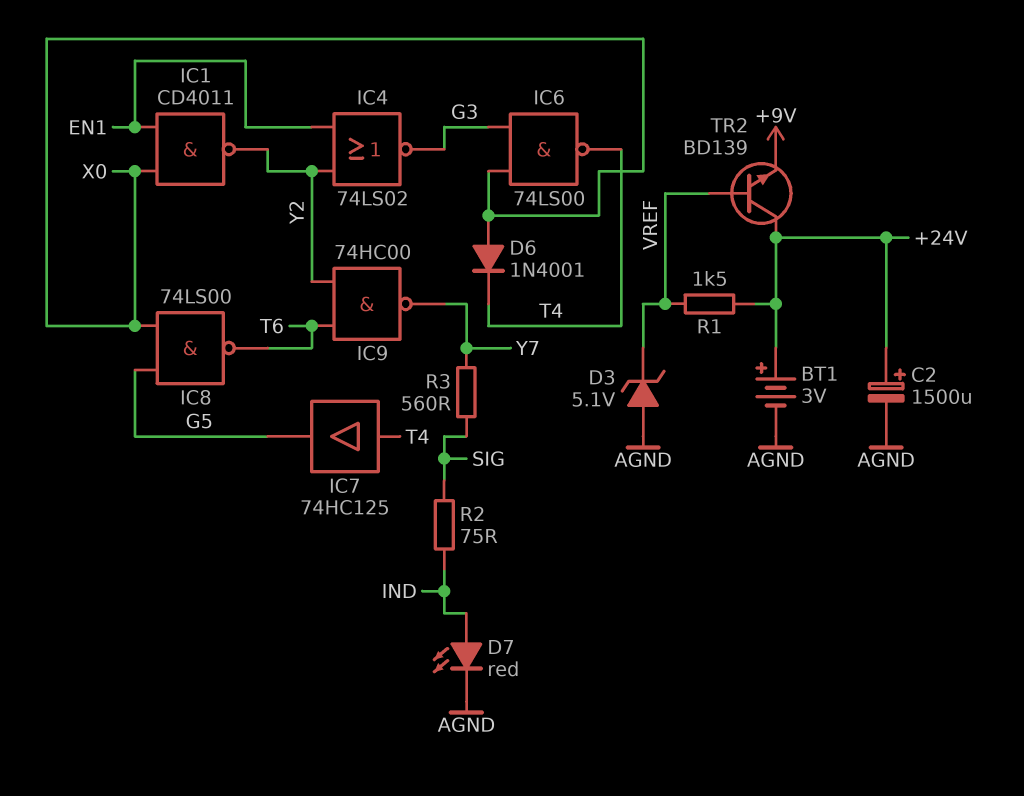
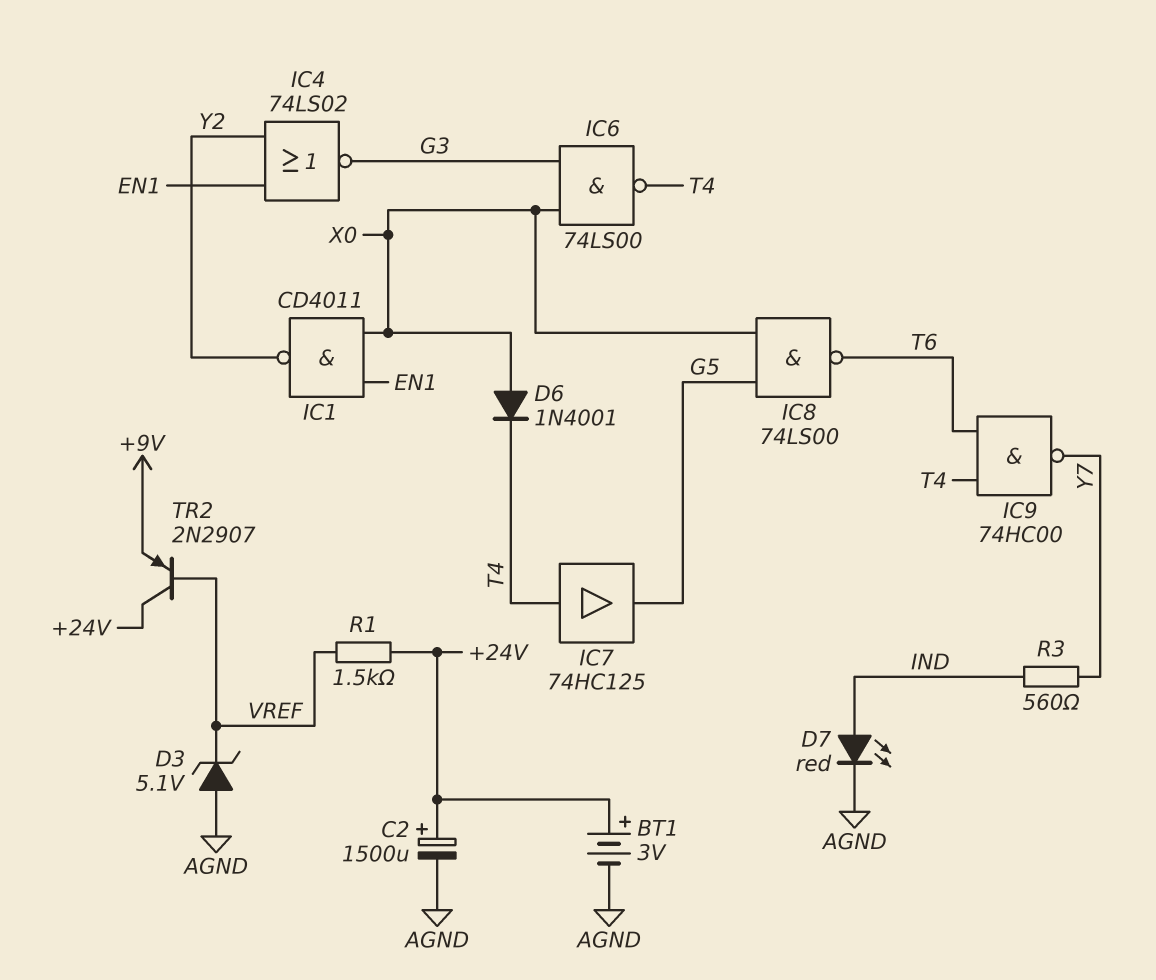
IC9: NAND 74HC00 (in T6, in Y2, out Y7) -> NAND 74HC00 (in T4, in T6, out Y7)
R2: 75 (IND, SIG) -> none
R3: 560 (SIG, Y7) -> 560 (IND, Y7)
TR2: NPN BD139 (B VREF, C +24V, E +9V) -> PNP 2N2907 (B VREF, C +24V, E +9V)

